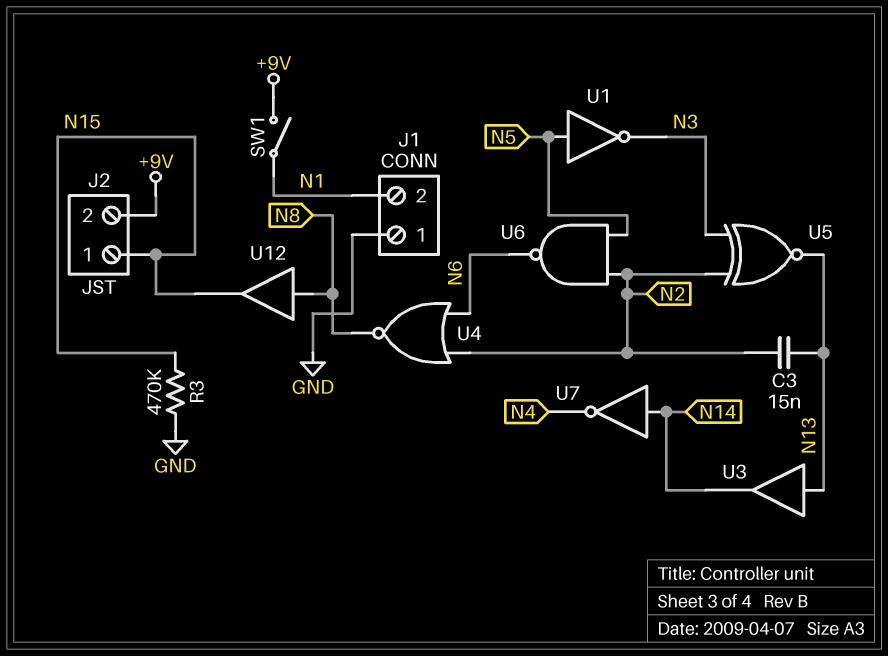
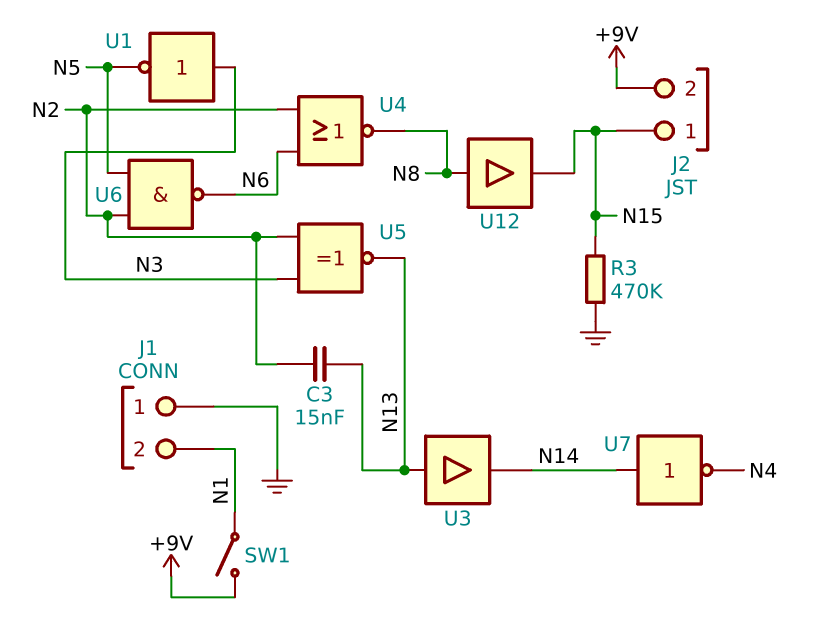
U1: NOT (in N5, out N3) -> NOT (in N3, out N5)

